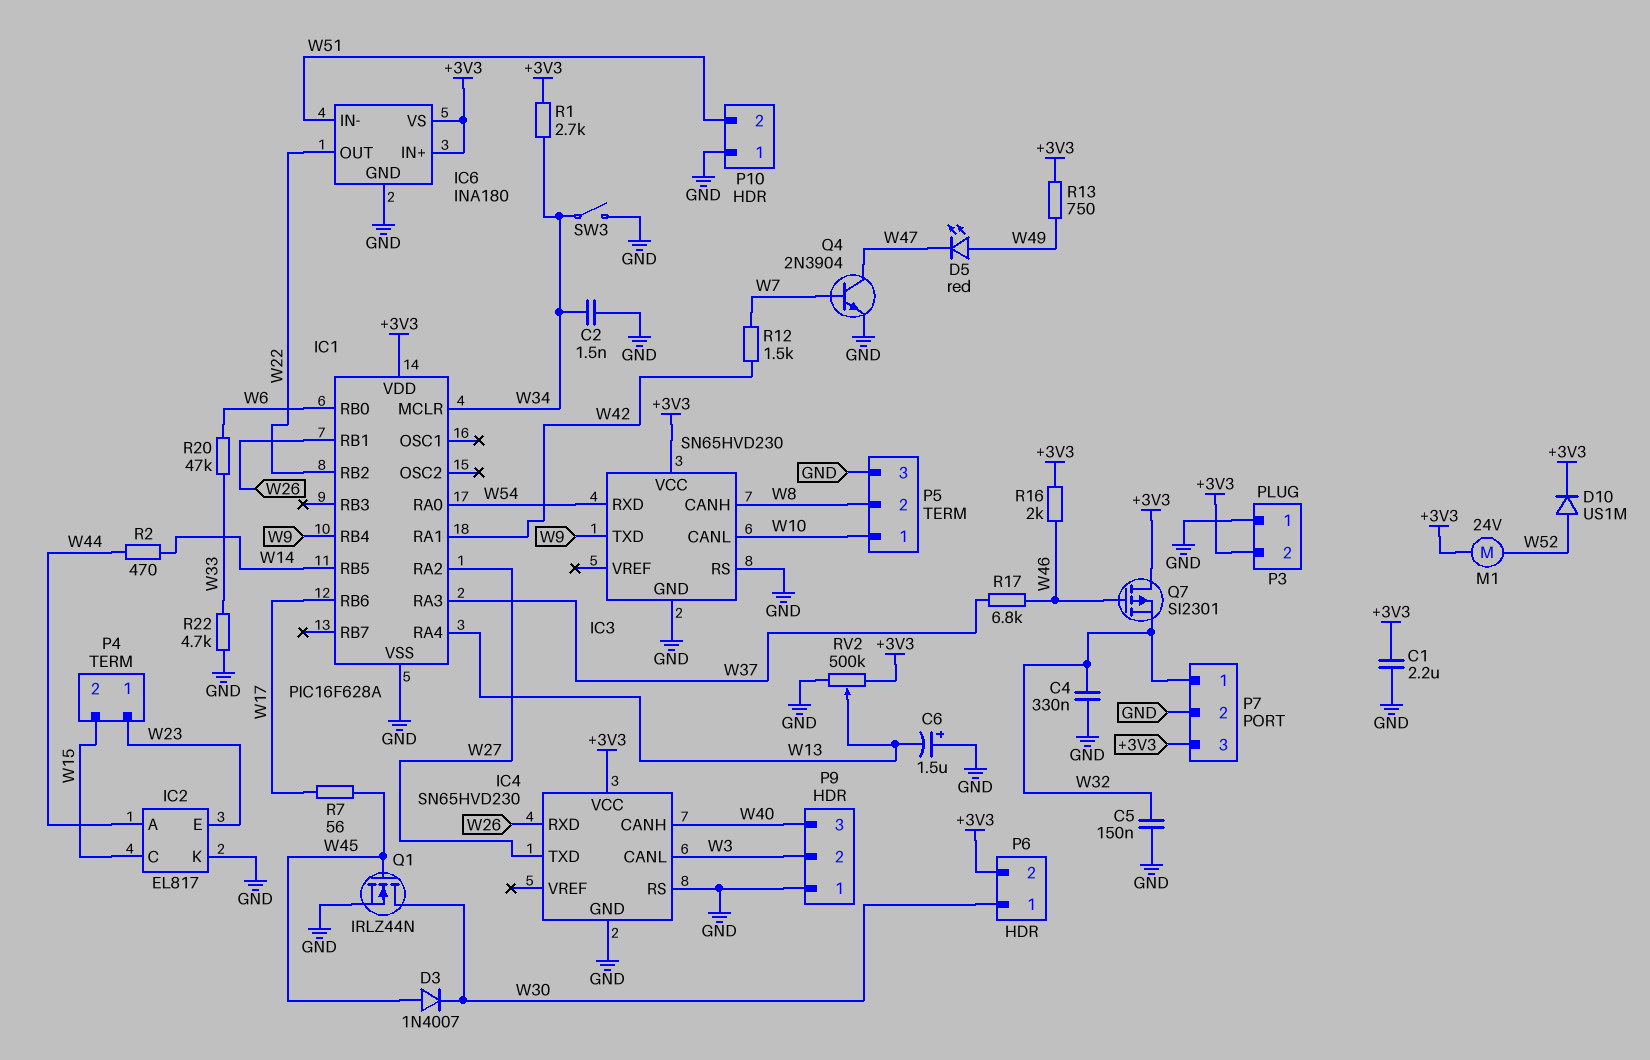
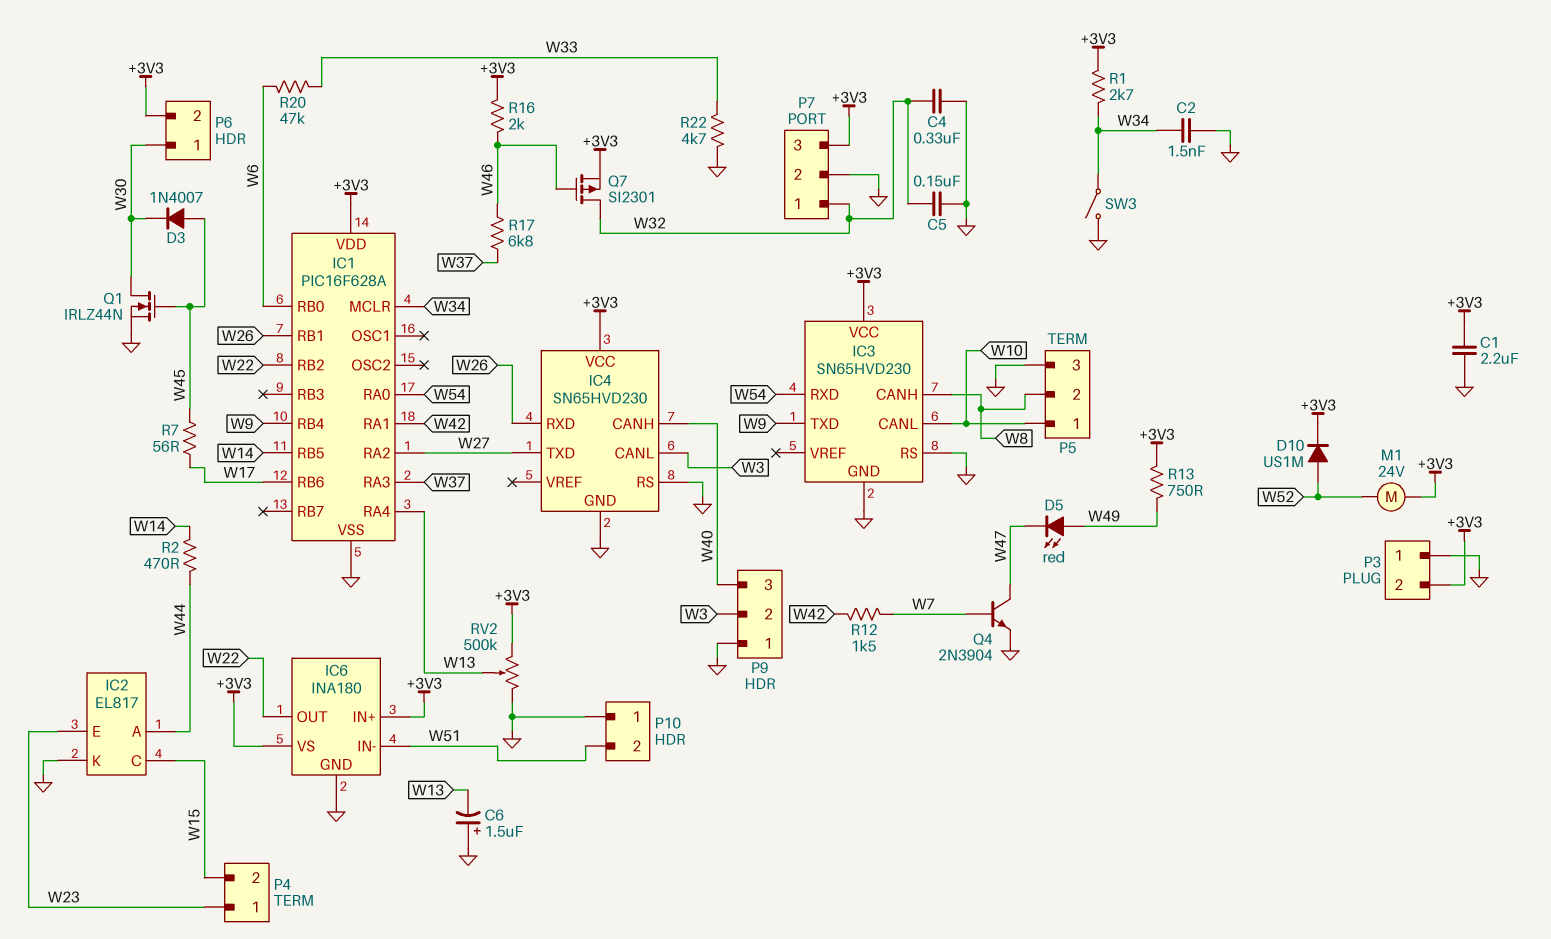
Q7: PMOS SI2301 (G W46, D +3V3, S W32) -> PMOS SI2301 (G W46, D W32, S +3V3)

